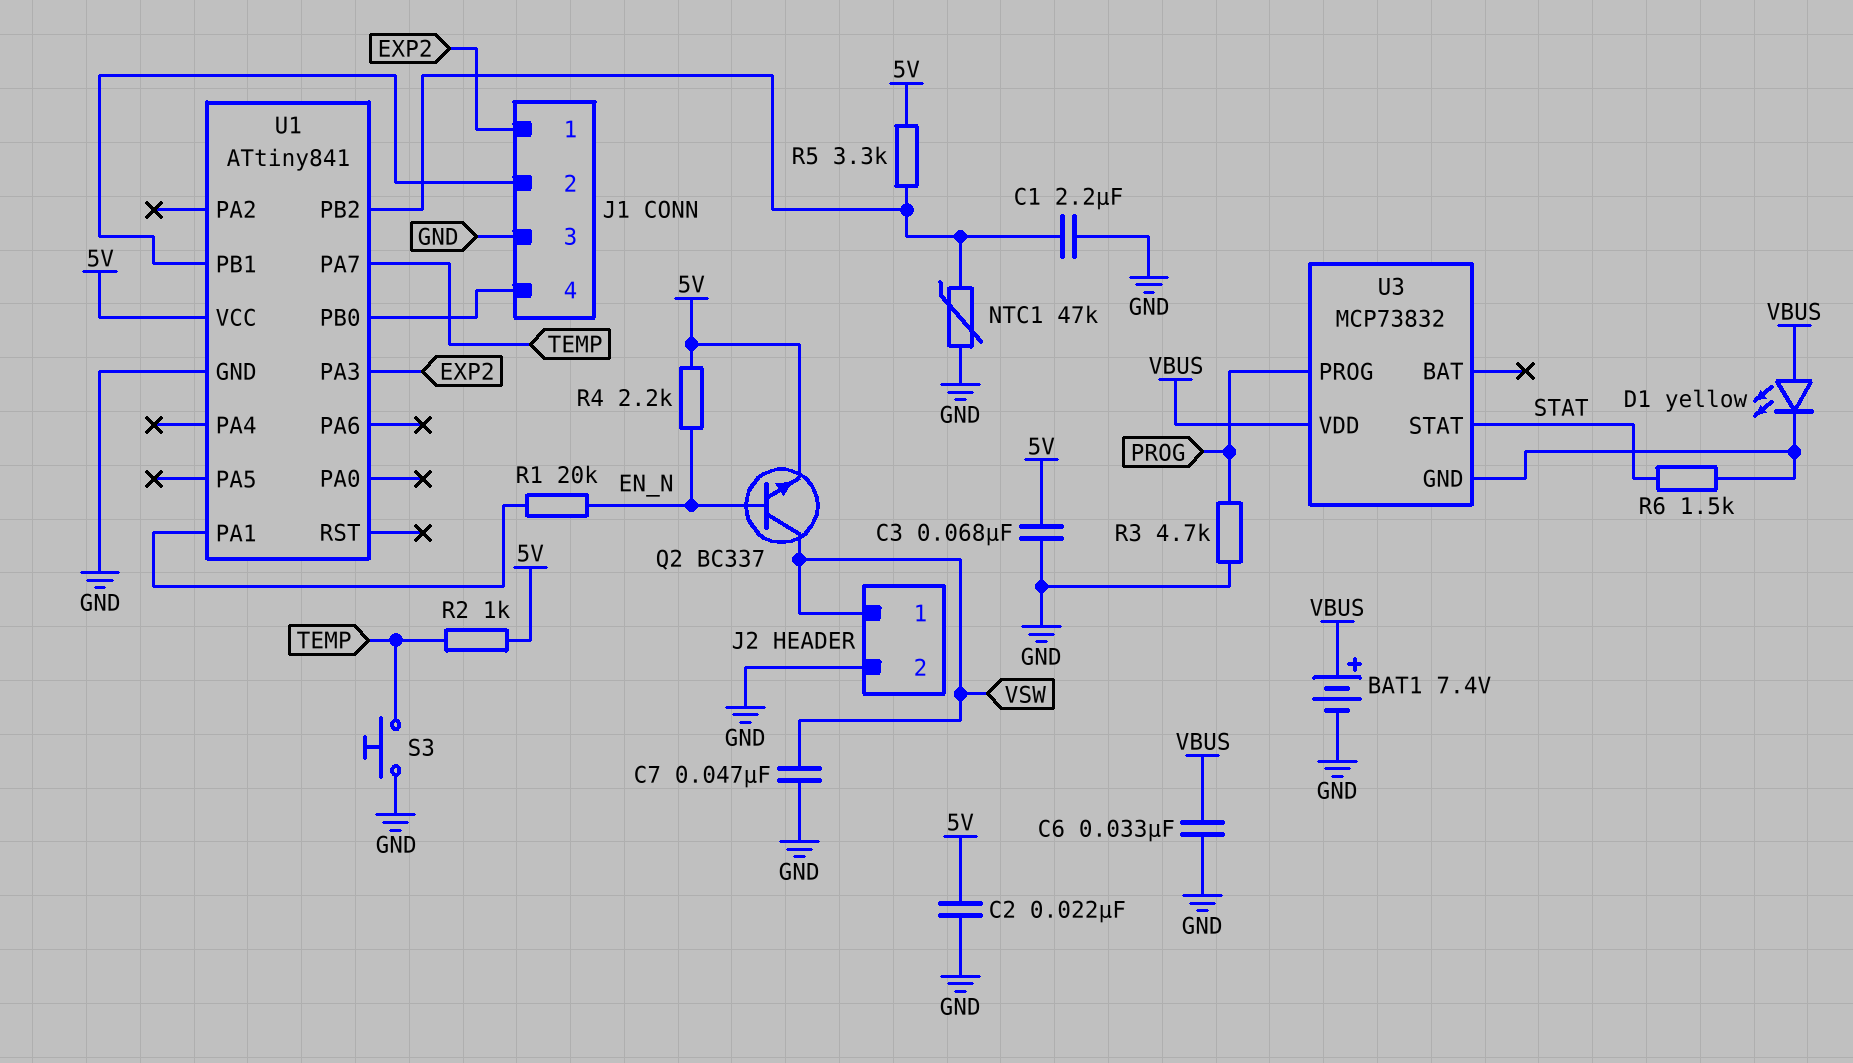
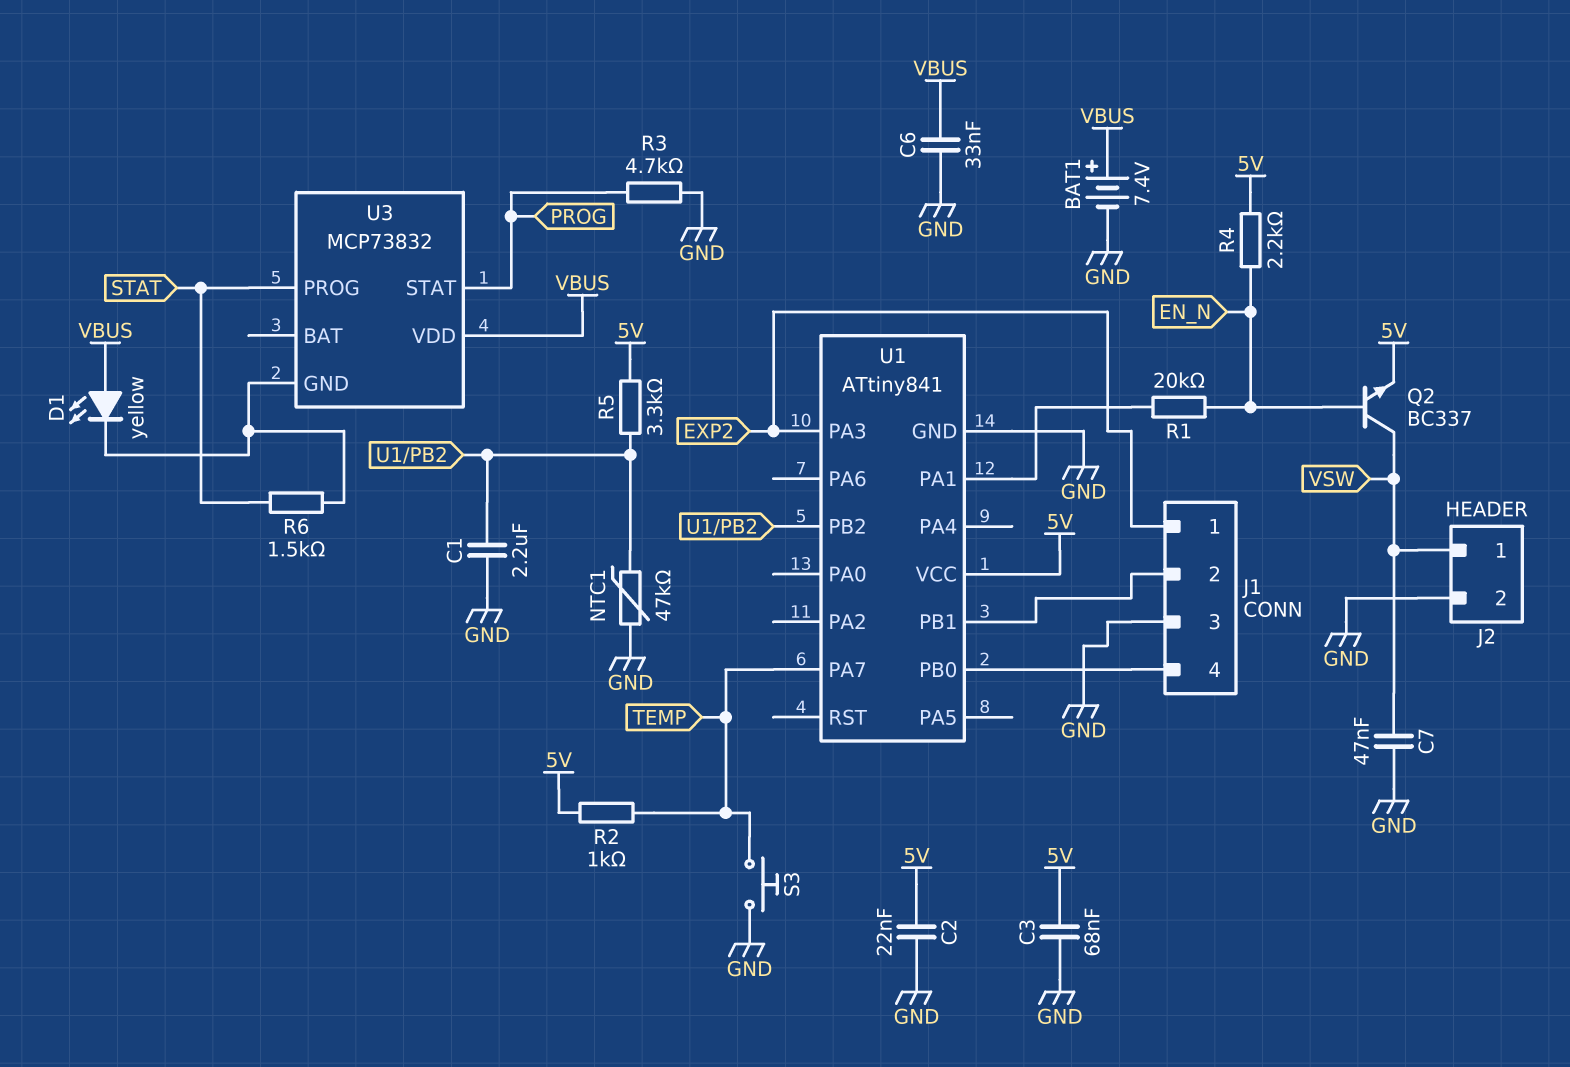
U3 pin PROG: PROG -> STAT
U3 pin STAT: STAT -> PROG

